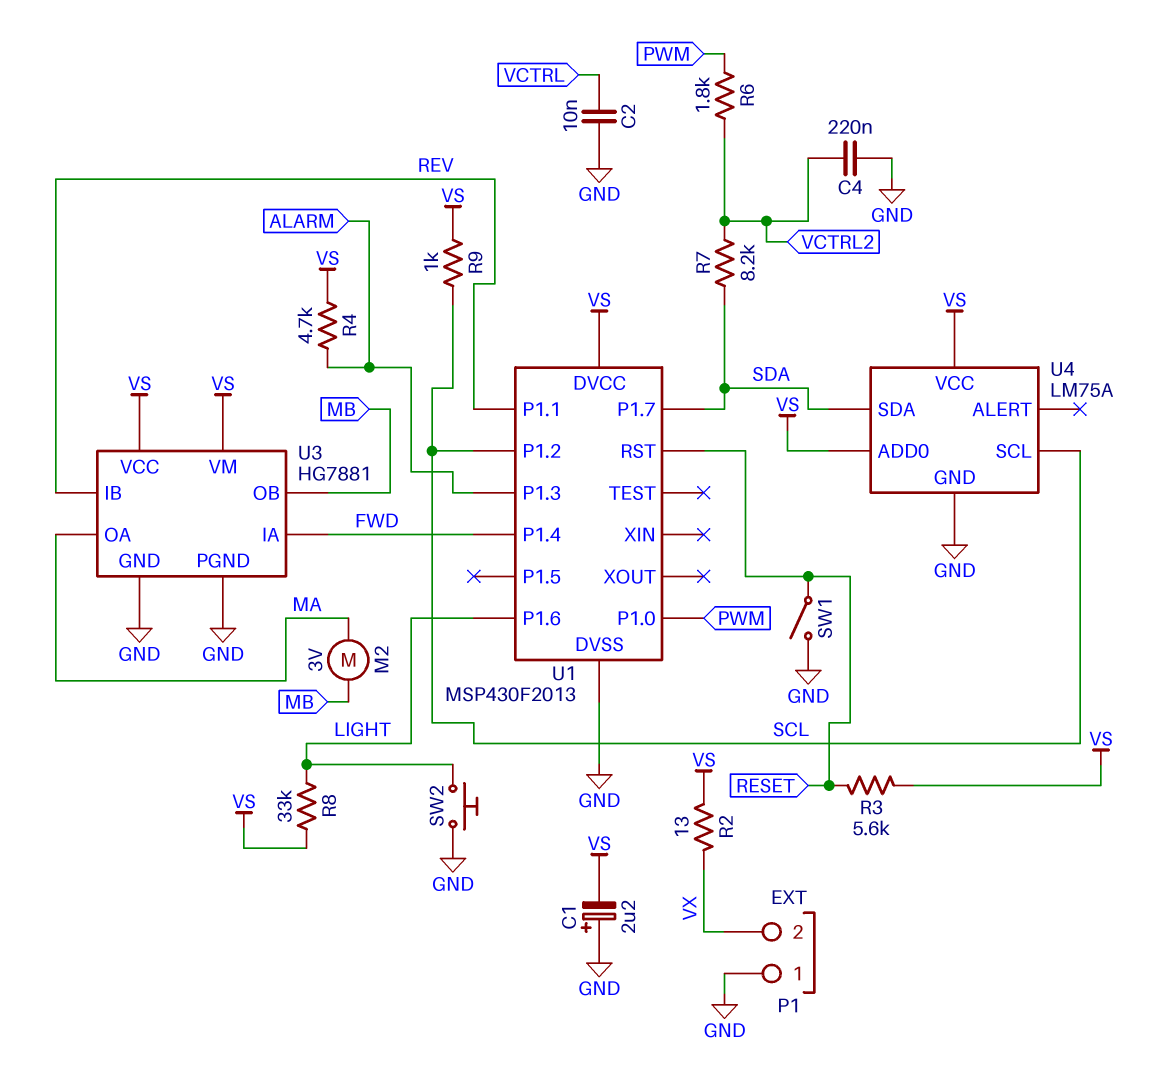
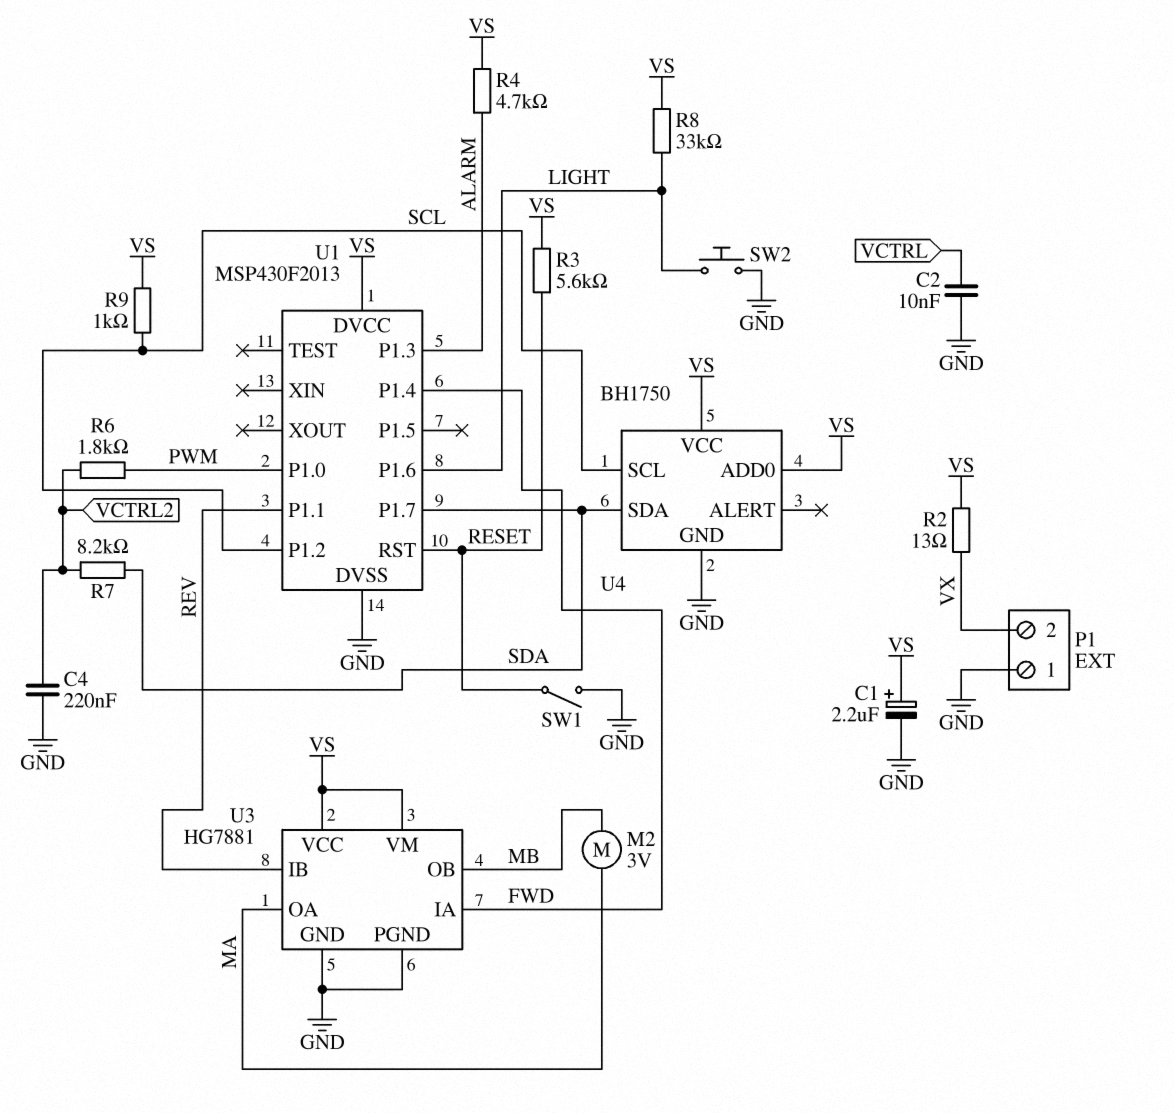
C1: 2.2uF (plus GND, minus VS) -> 2.2uF (plus VS, minus GND)
U4: LM75A -> BH1750

